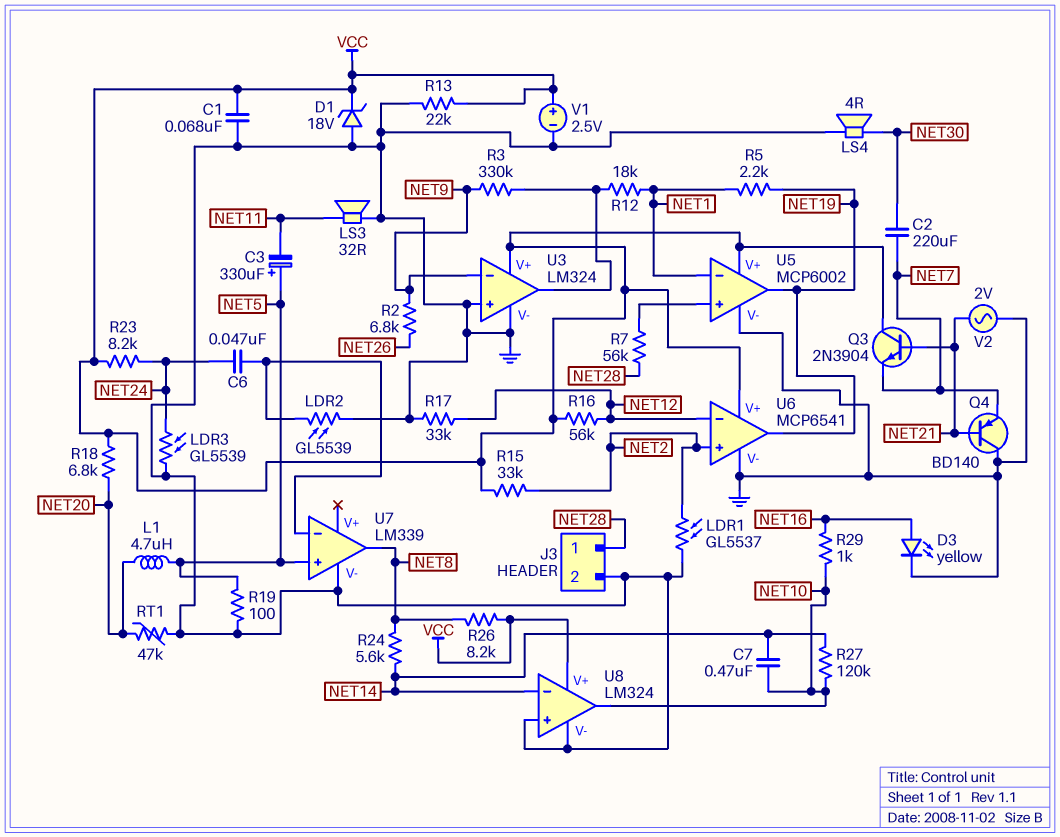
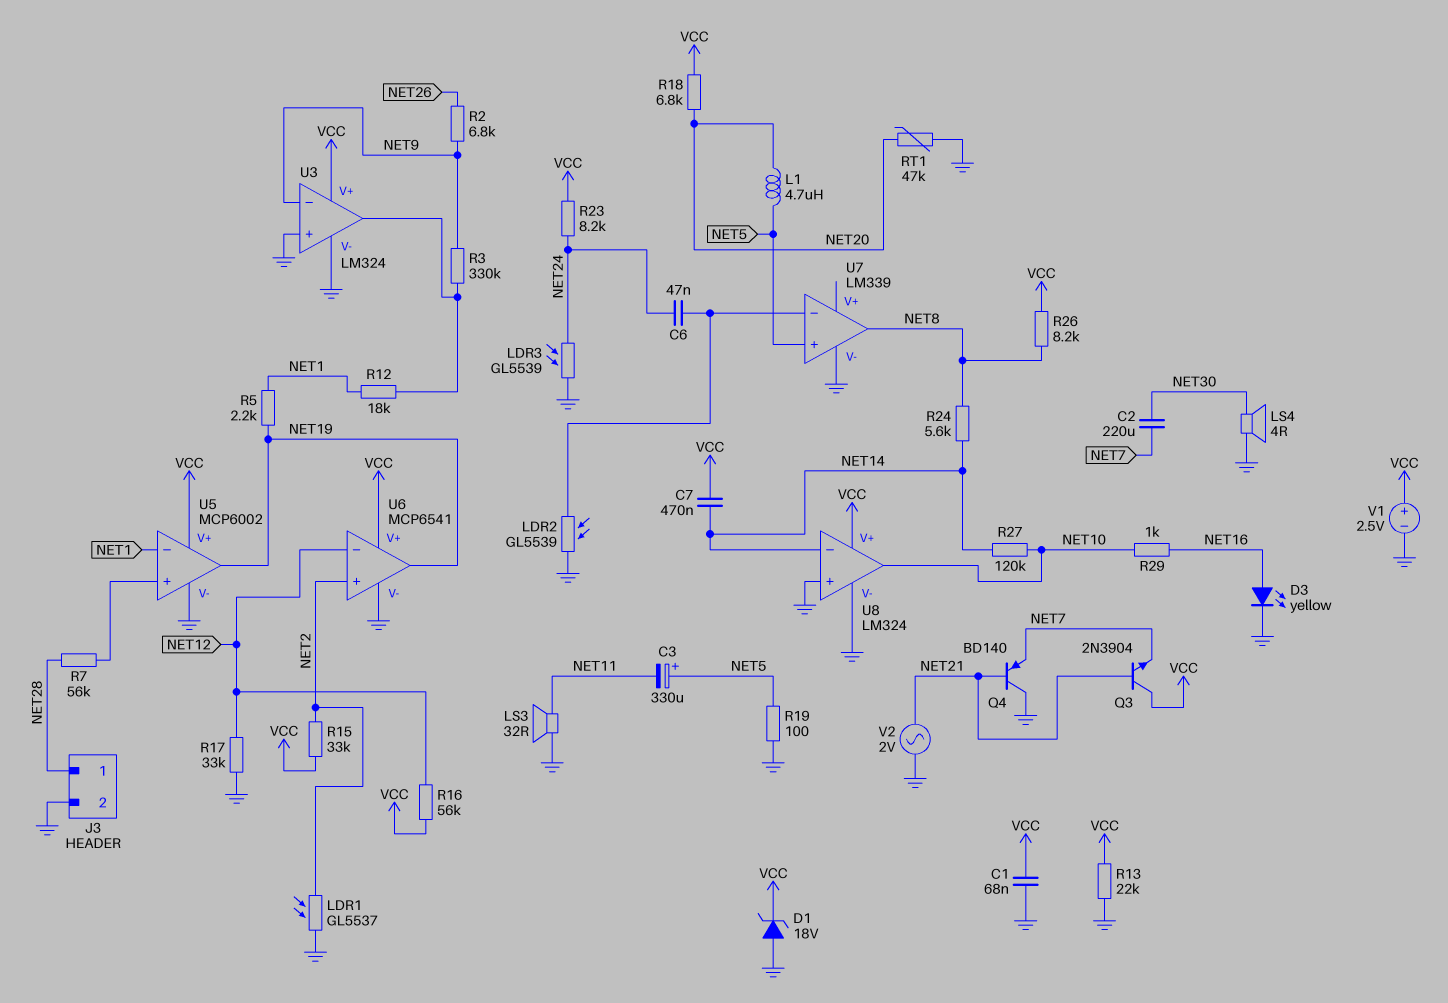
C7: 470nF (NET10, NET14) -> 470nF (NET14, VCC)

